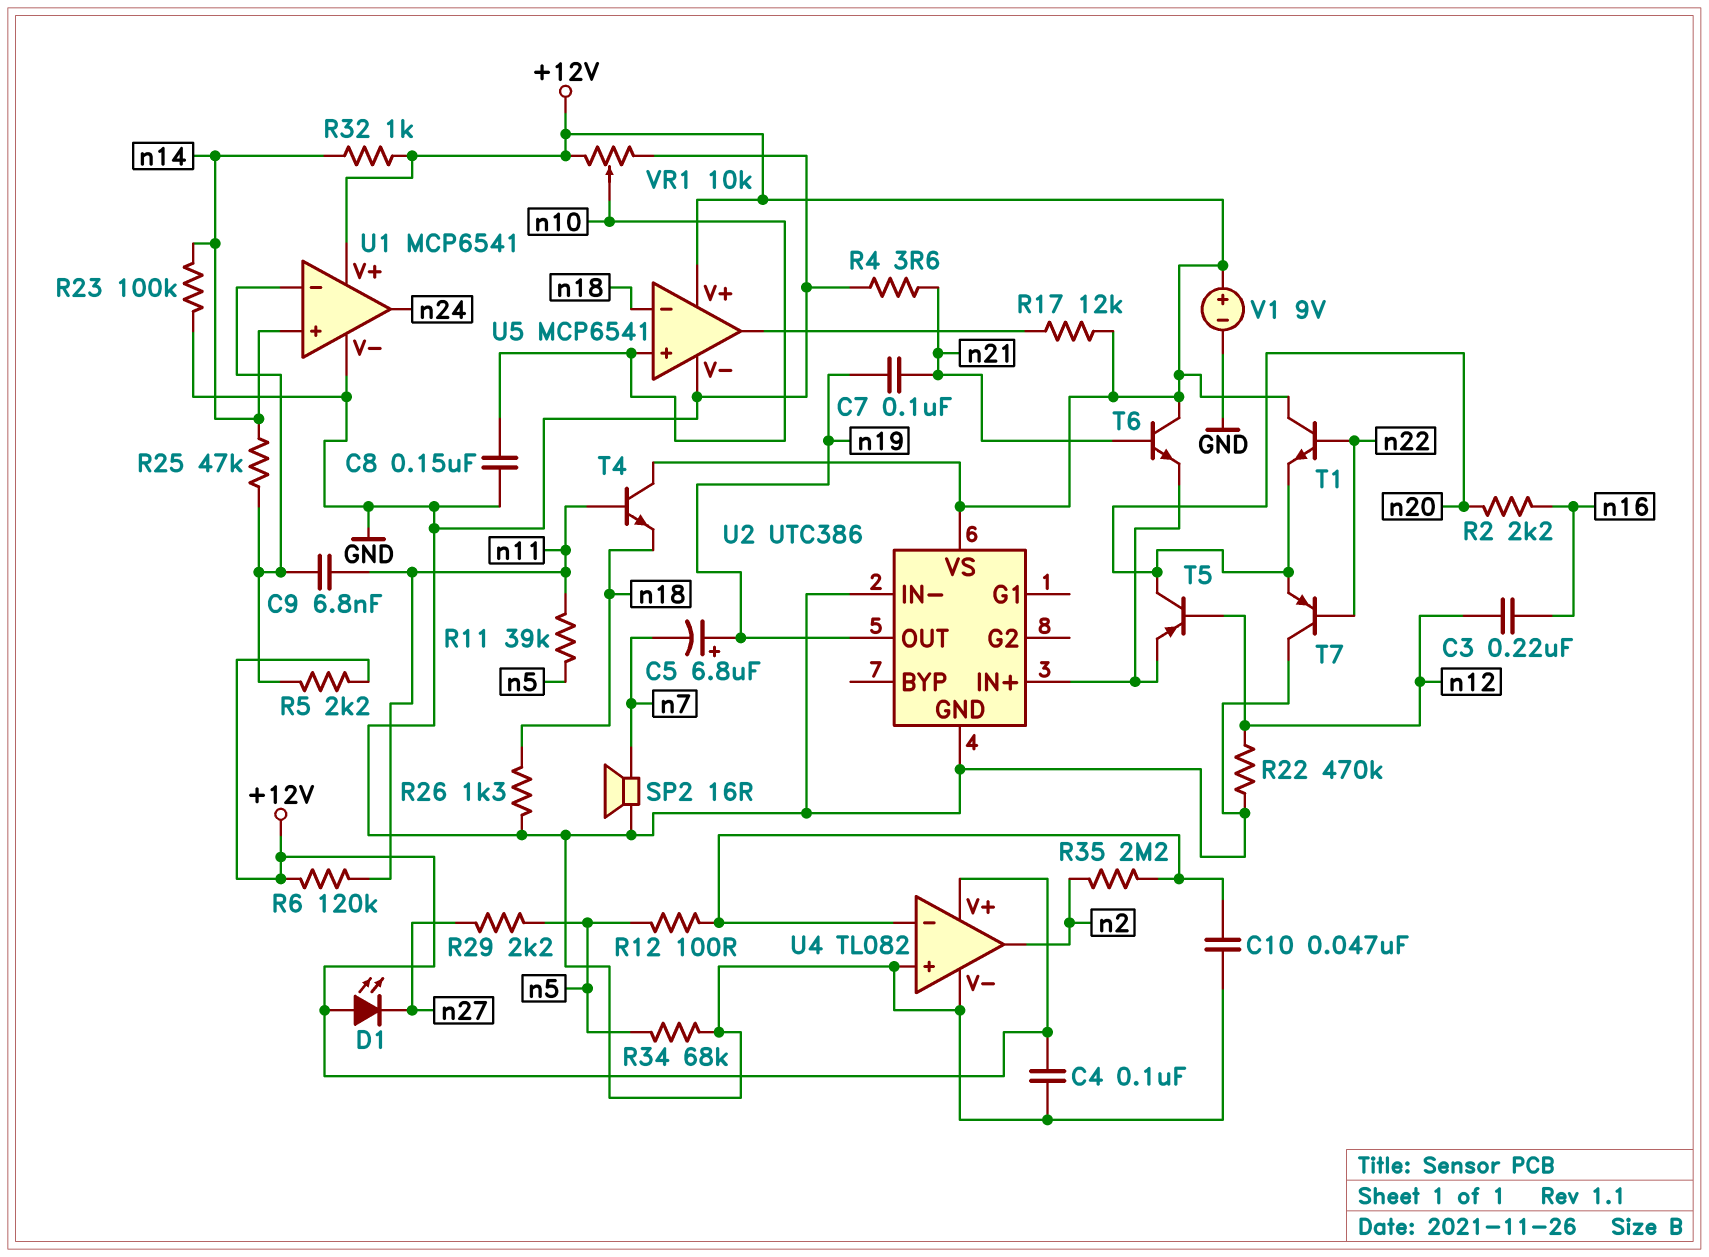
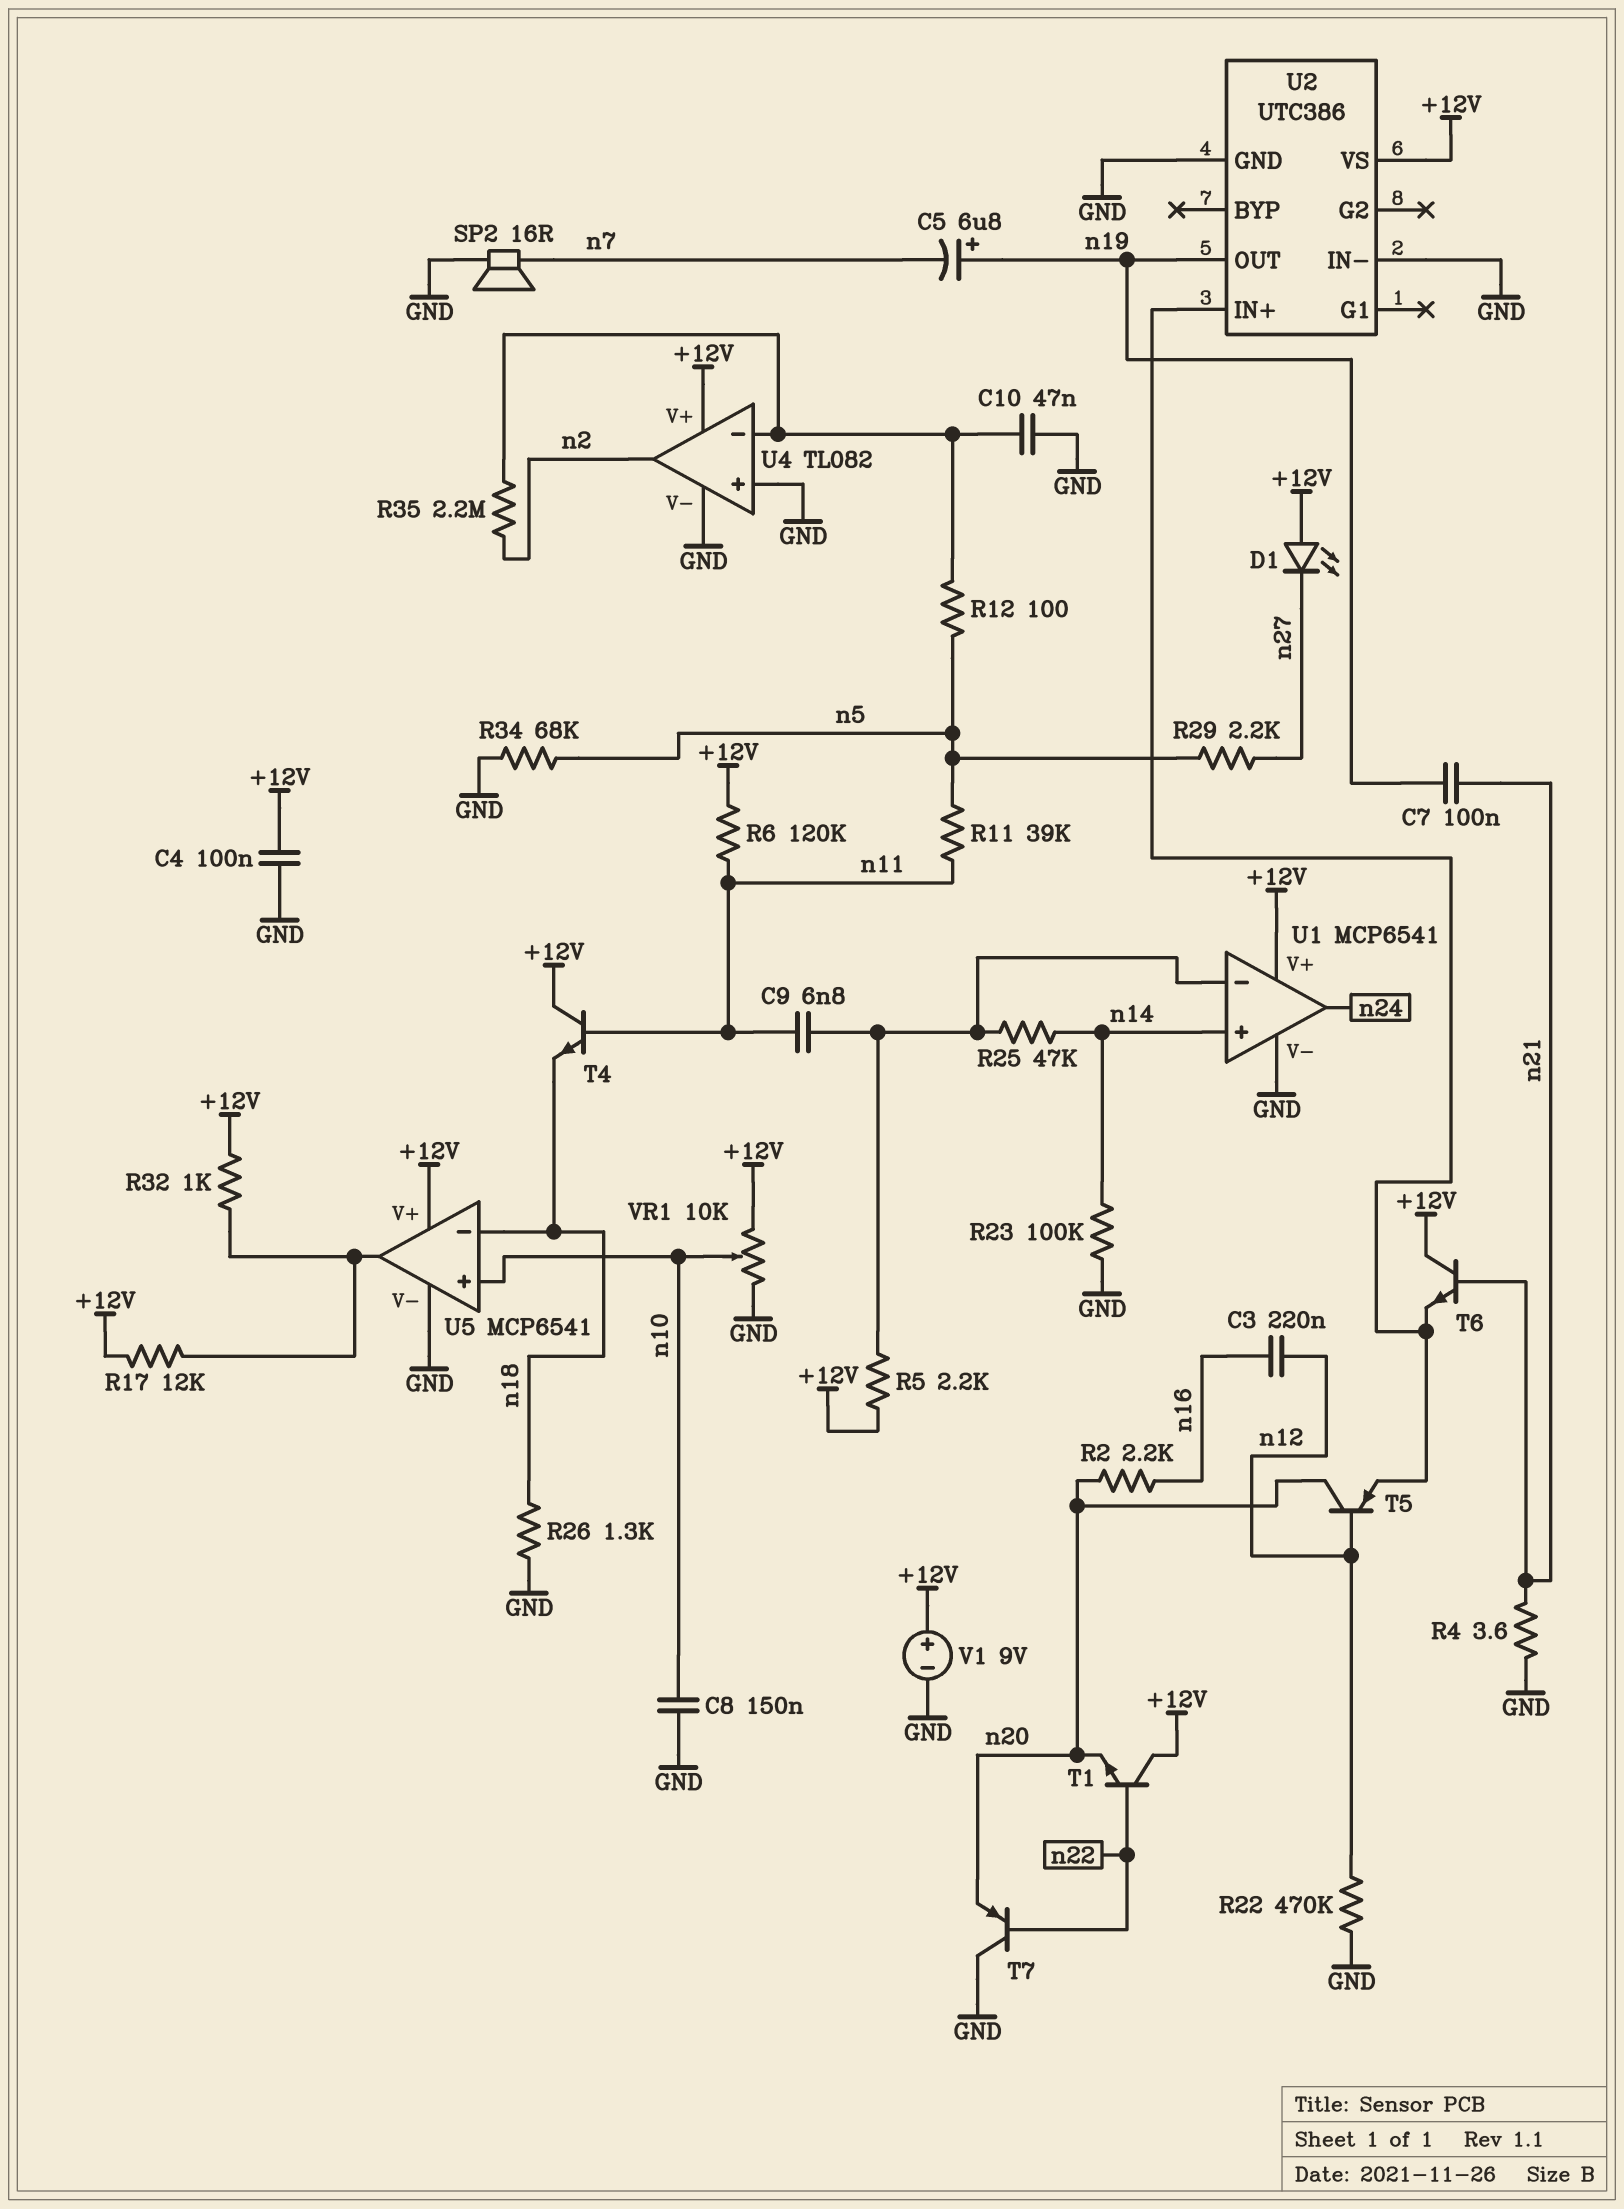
R32: 1k (+12V, n14) -> 1k (+12V, U5/out)

